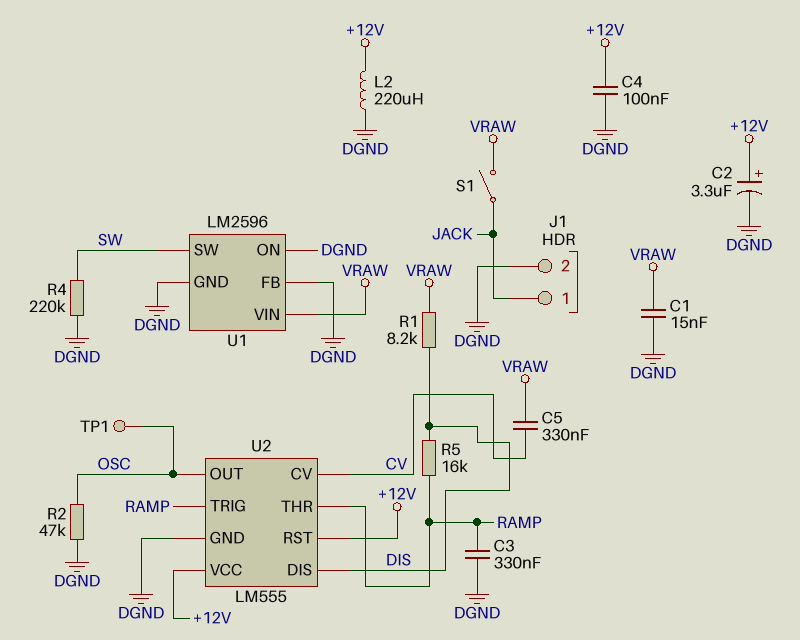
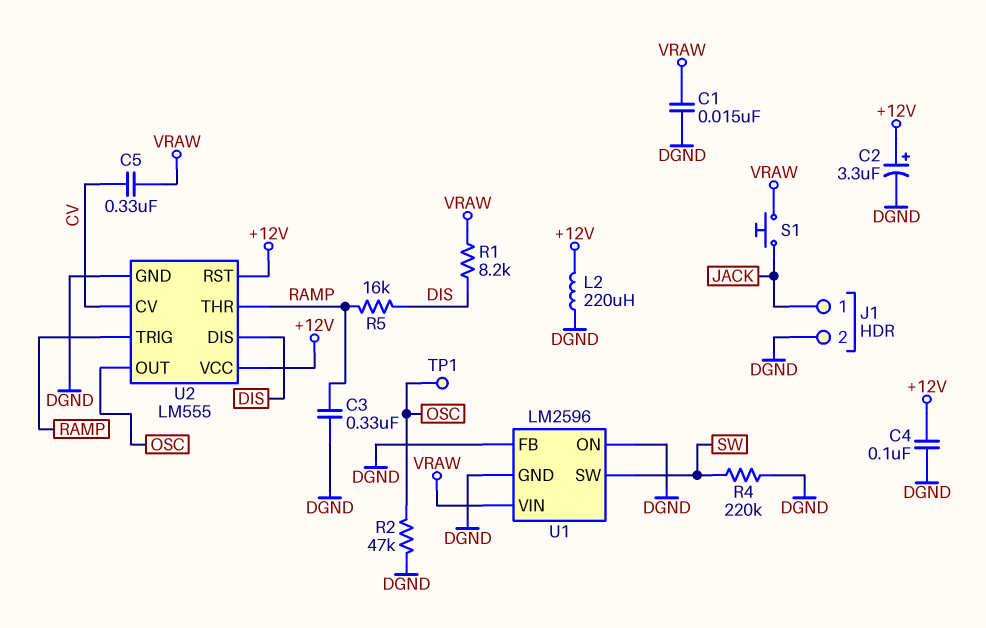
S1: switch (JACK, VRAW) -> button (JACK, VRAW)

